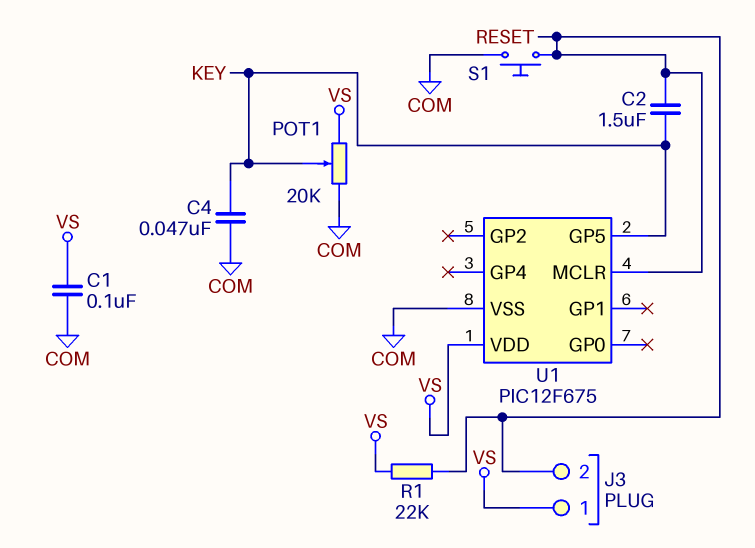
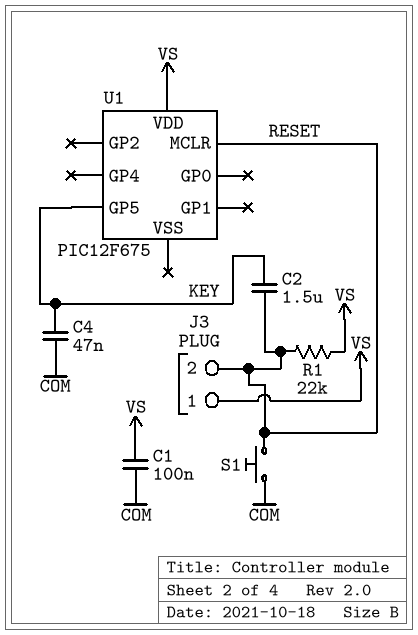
POT1: 20k (COM, VS, wiper KEY) -> none
U1 pin VSS: COM -> none

